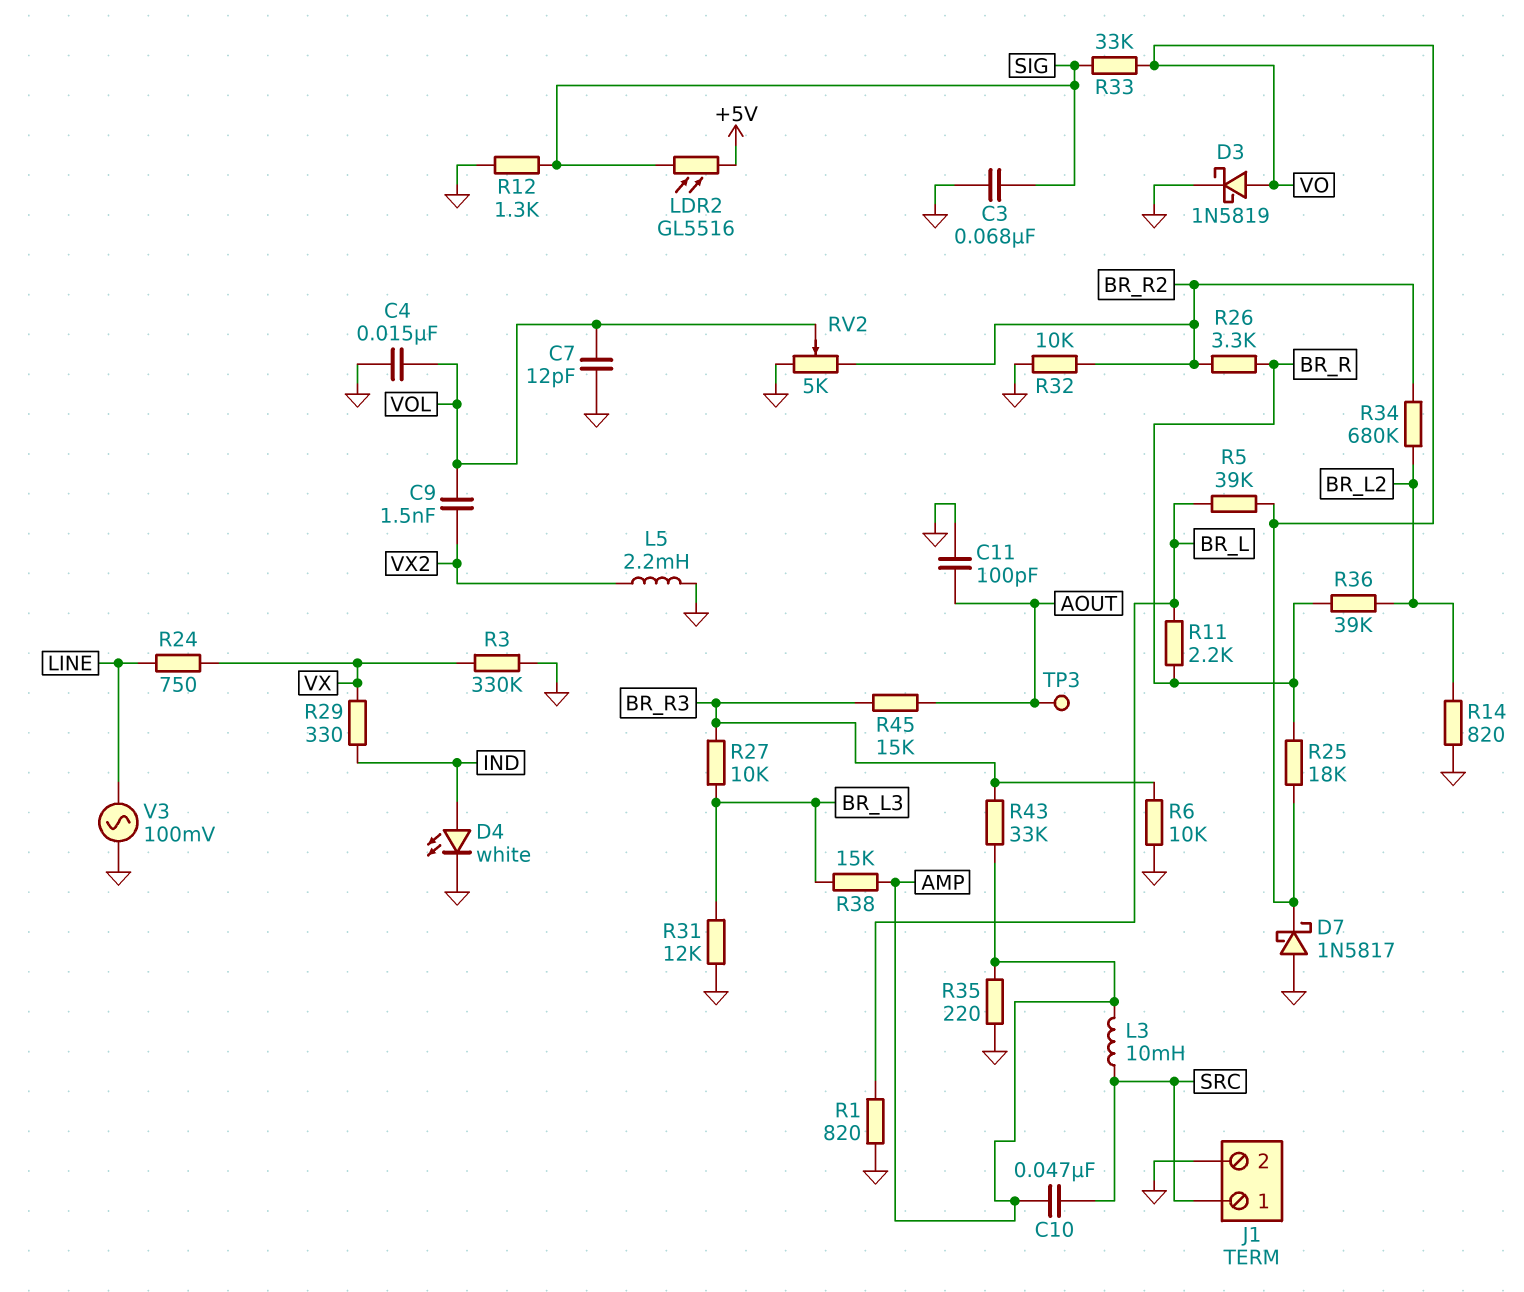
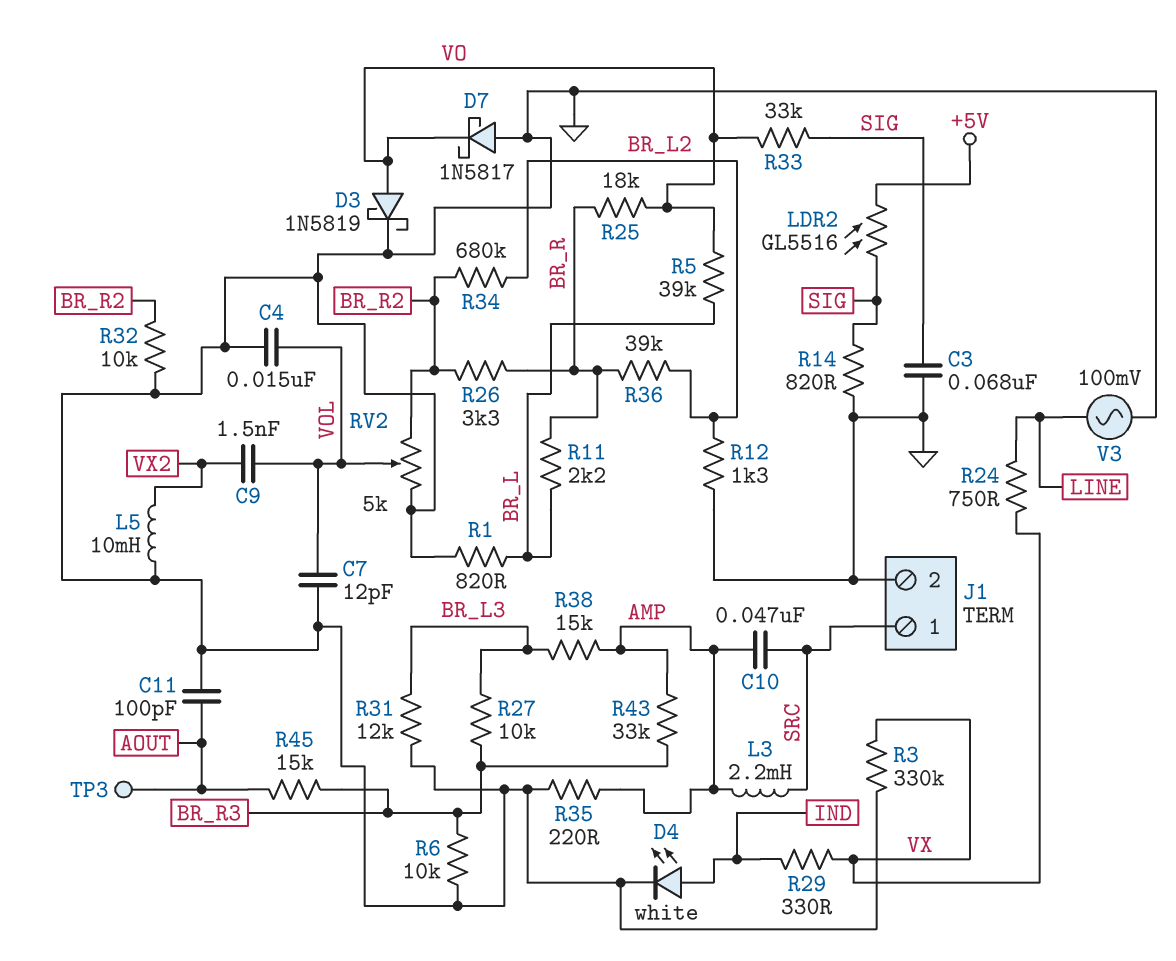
L3: 10mH (AMP, SRC) -> 2.2mH (AMP, SRC)
L5: 2.2mH (GND, VX2) -> 10mH (GND, VX2)
R12: 1.3k (GND, SIG) -> 1.3k (BR_L2, GND)
R14: 820 (BR_L2, GND) -> 820 (GND, SIG)

